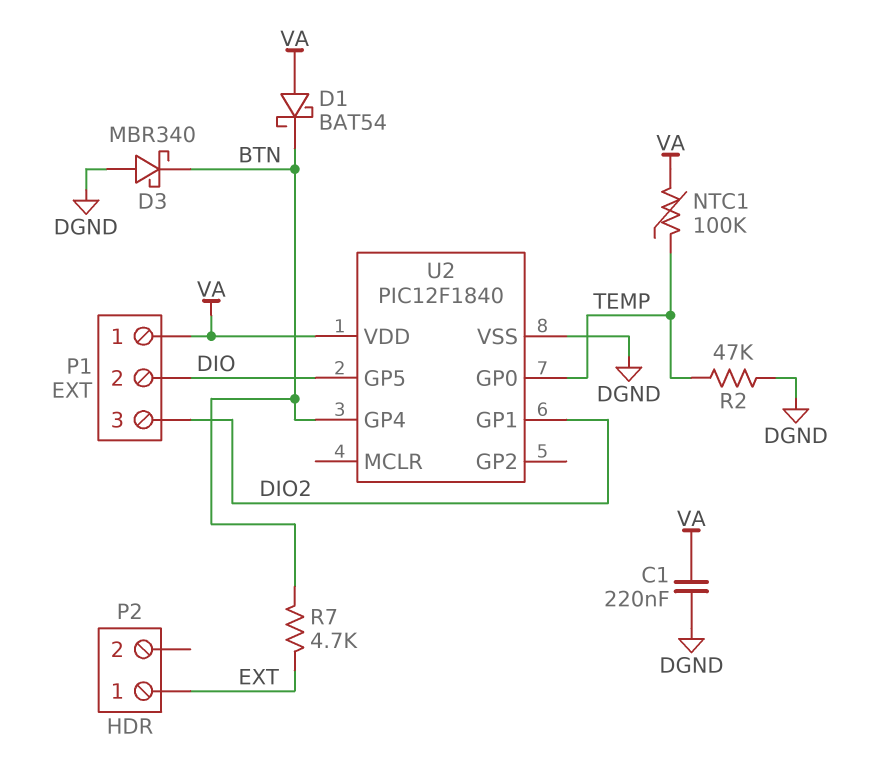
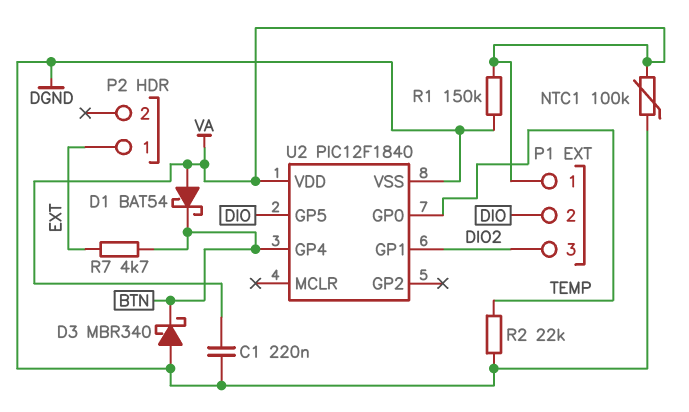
NTC1: 100k (TEMP, VA) -> 100k (DGND, VA)
R1: none -> 150k (DGND, VA)
R2: 47k (DGND, TEMP) -> 22k (DGND, TEMP)

